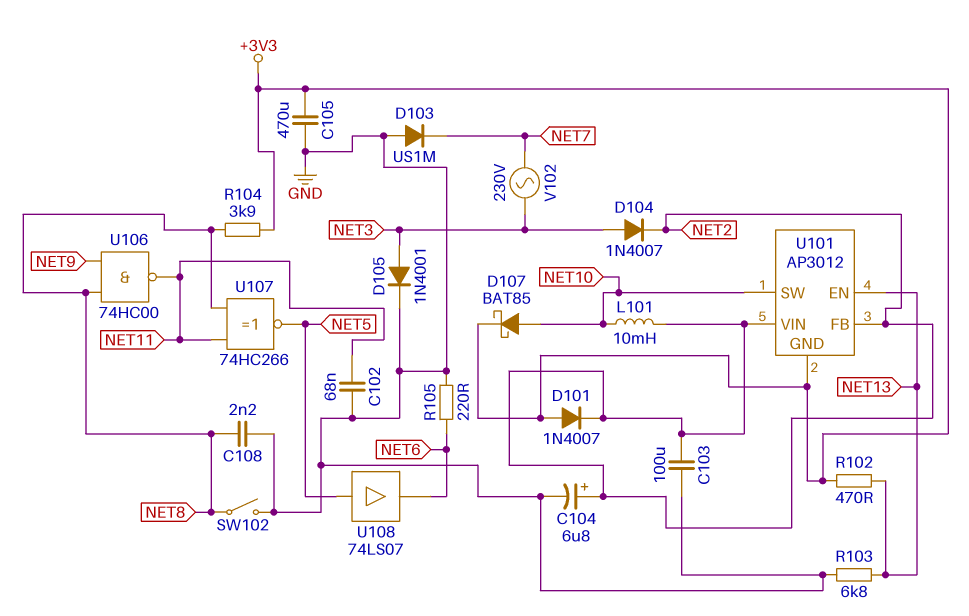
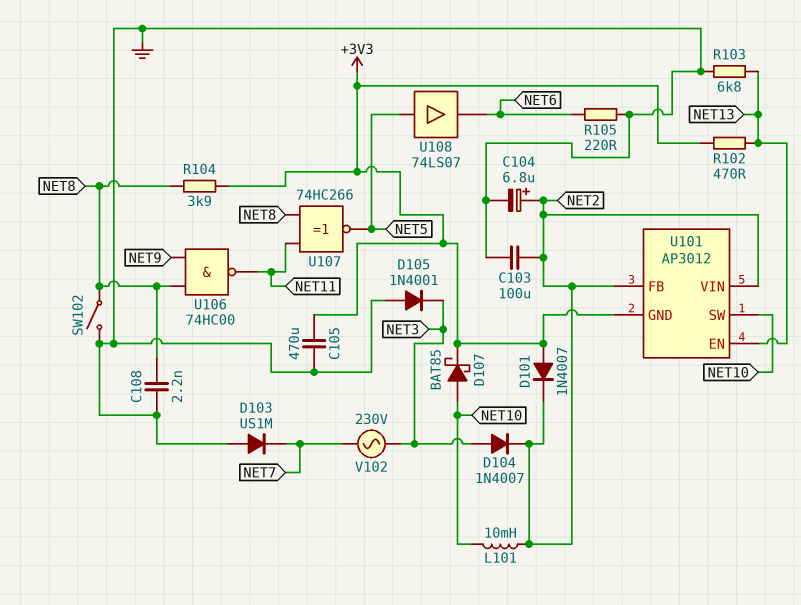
C102: 68nF (GND, NET11) -> none
D105: diode 1N4001 (A NET3, K GND) -> diode 1N4001 (A GND, K NET3)

